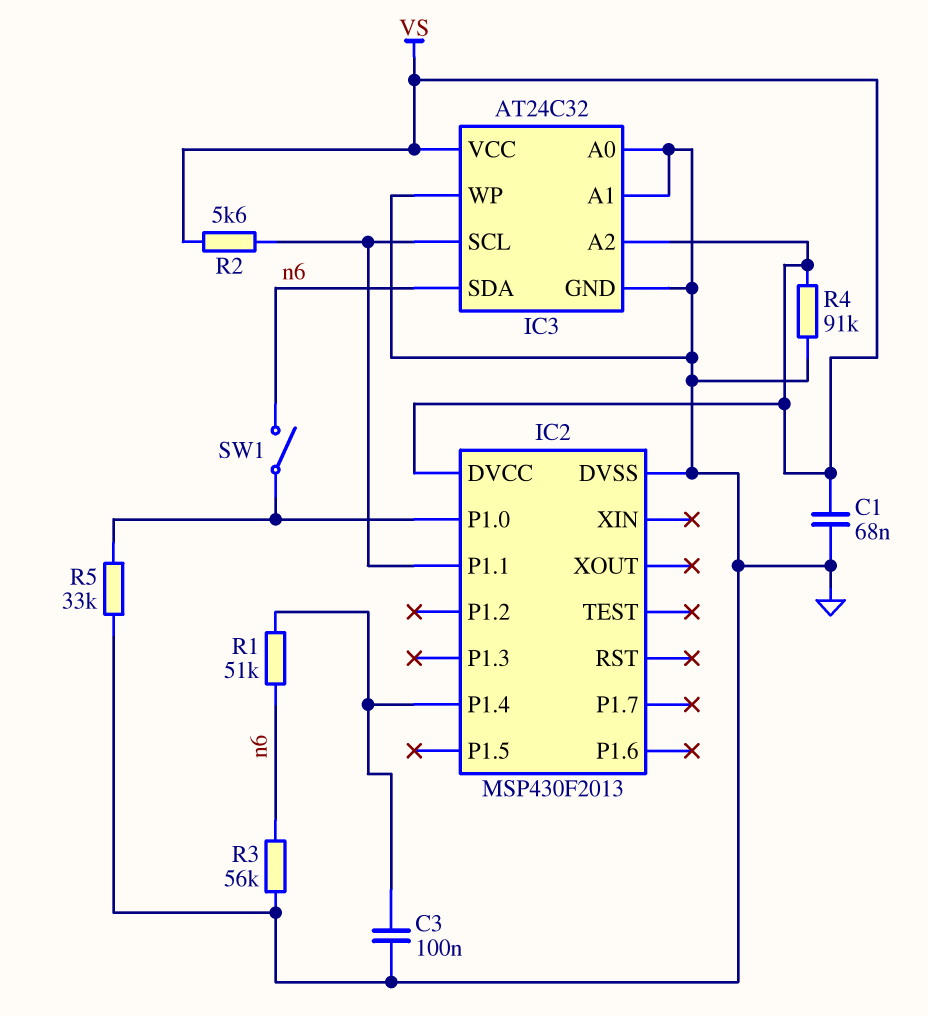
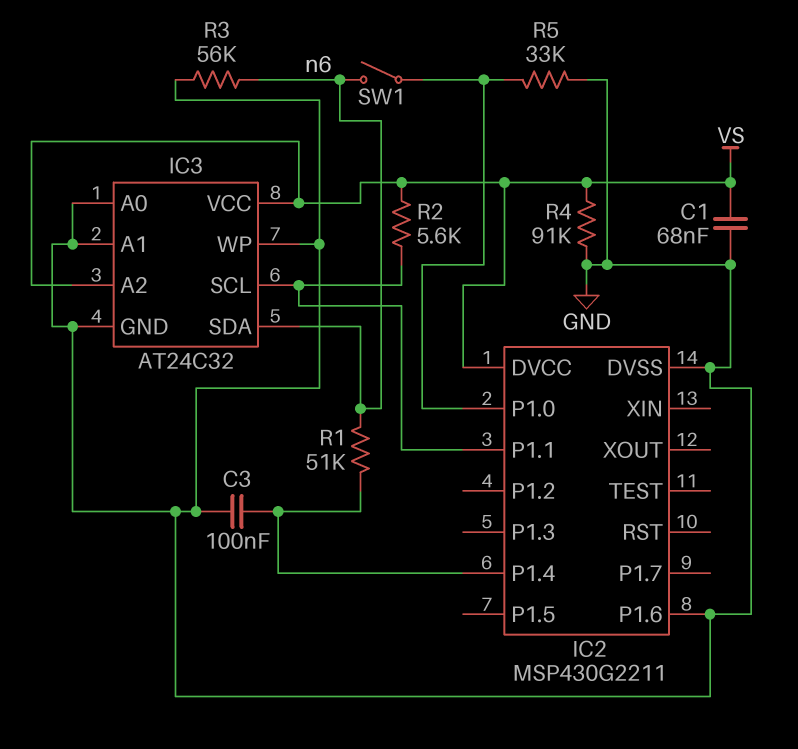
IC2: MSP430F2013 -> MSP430G2211
IC2 pin P1.6: none -> GND

